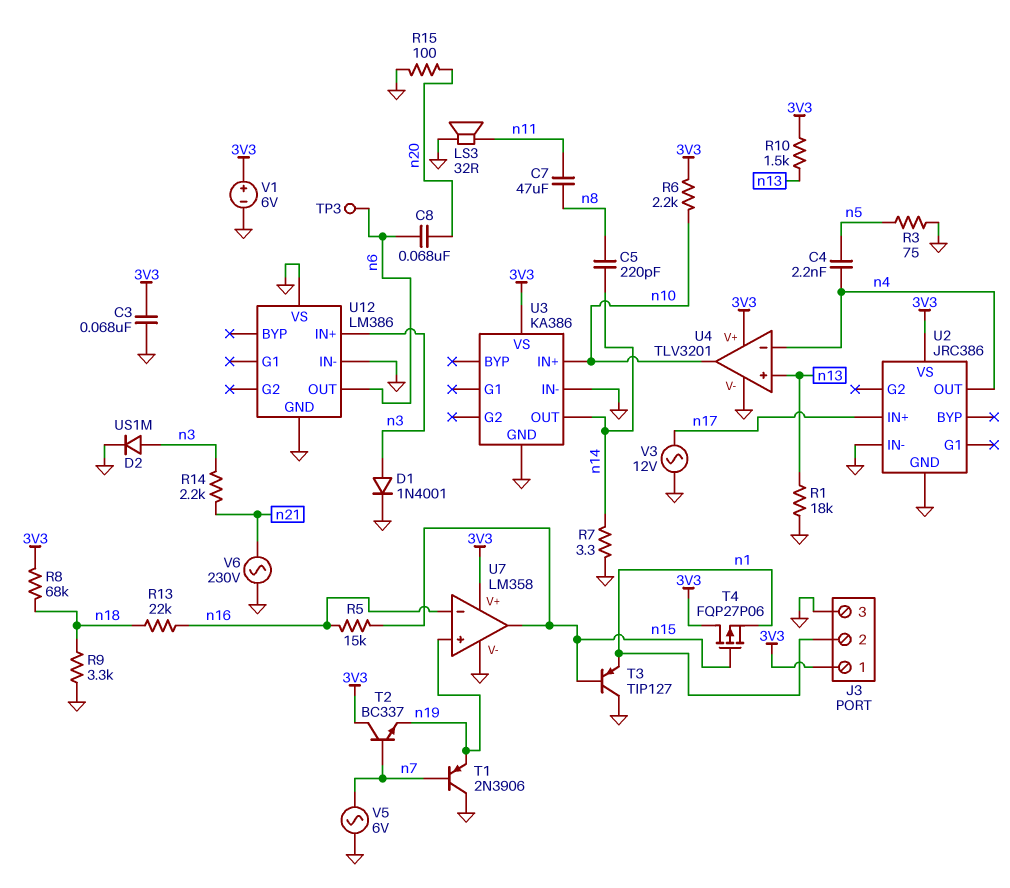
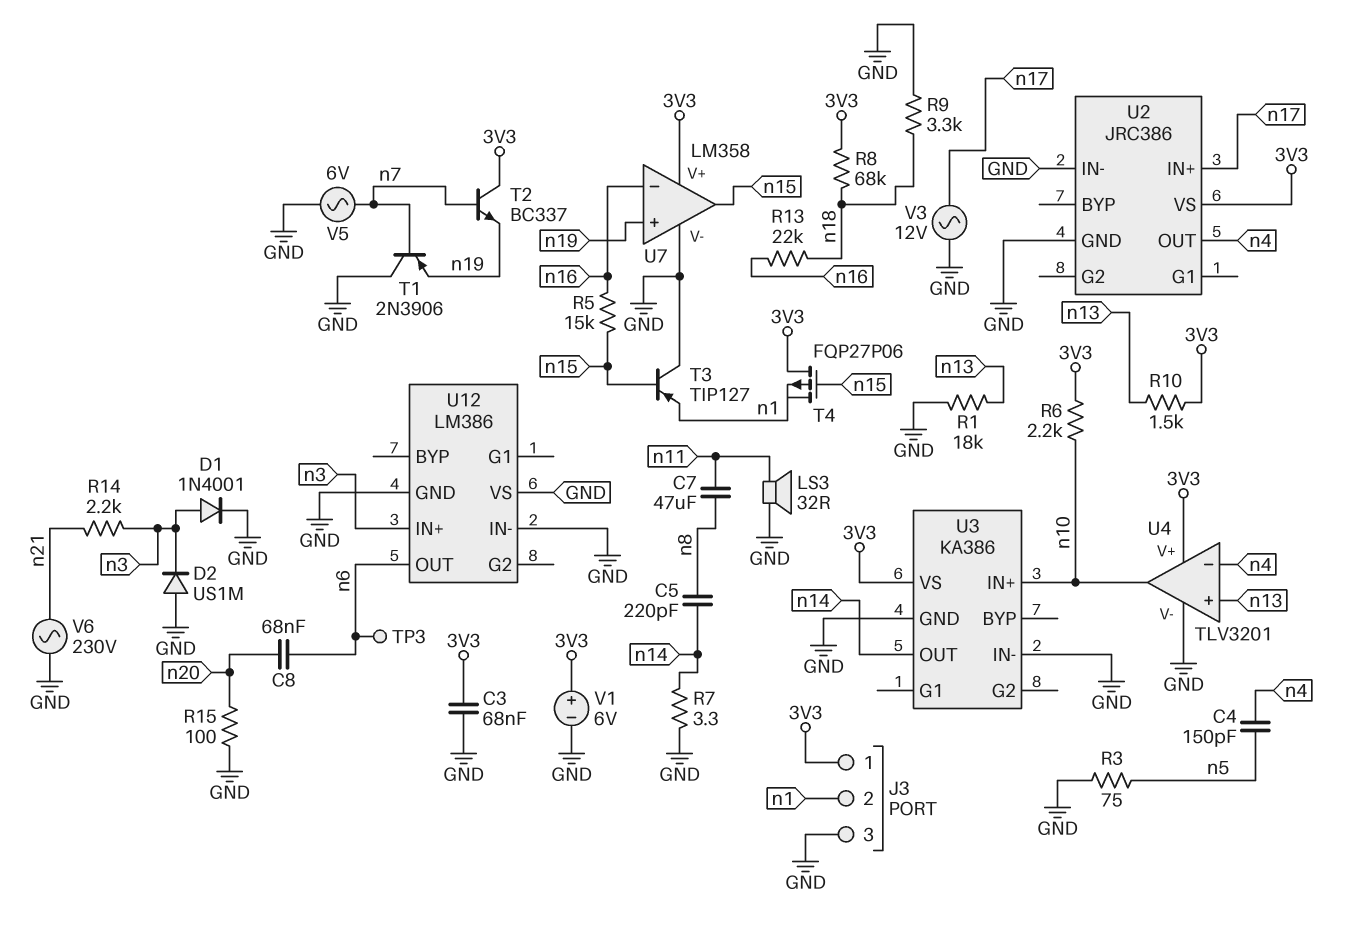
C4: 2.2nF (n4, n5) -> 150pF (n4, n5)
D2: diode US1M (A n3, K GND) -> diode US1M (A GND, K n3)

